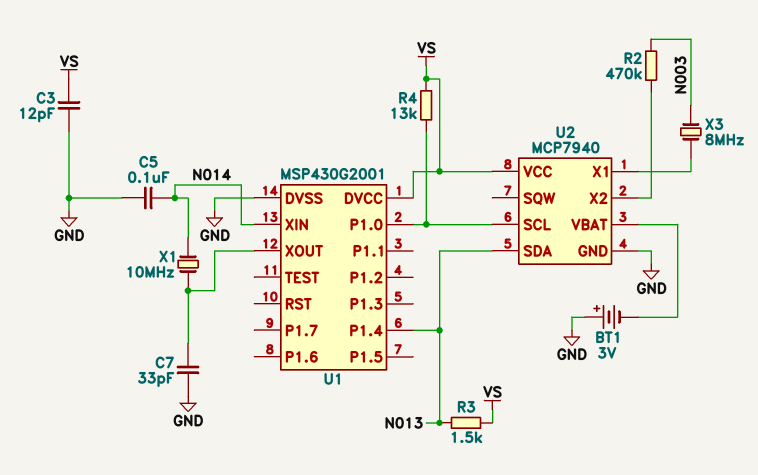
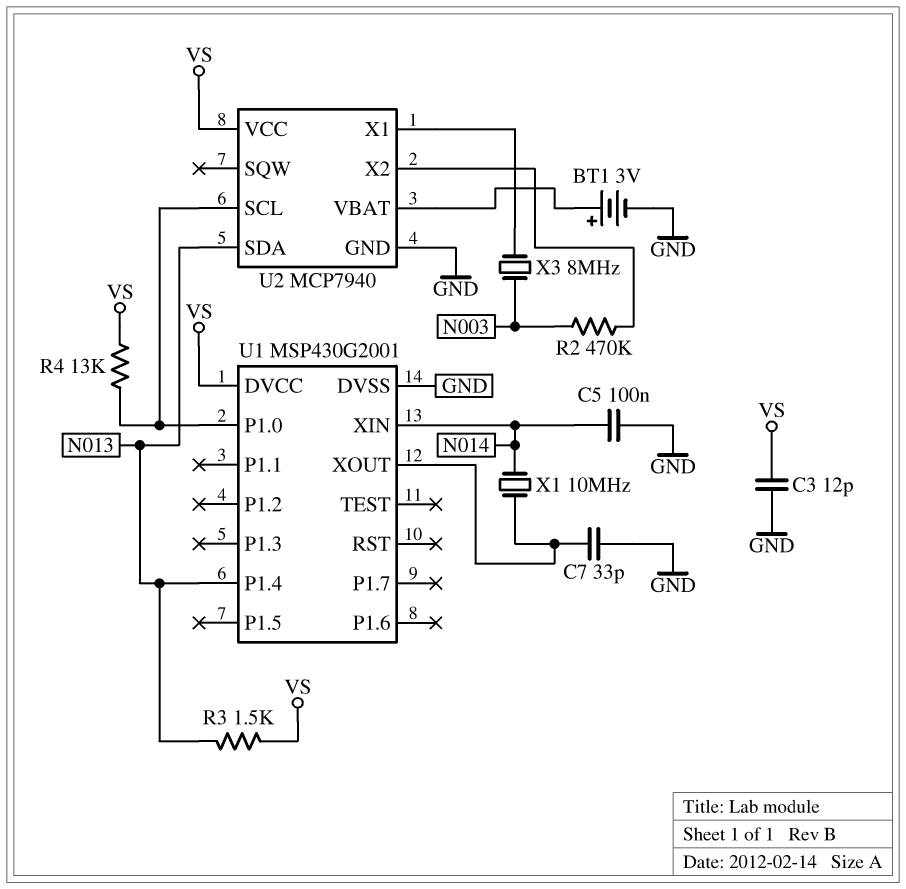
BT1: 3V (plus GND, minus U2/VBAT) -> 3V (plus U2/VBAT, minus GND)

